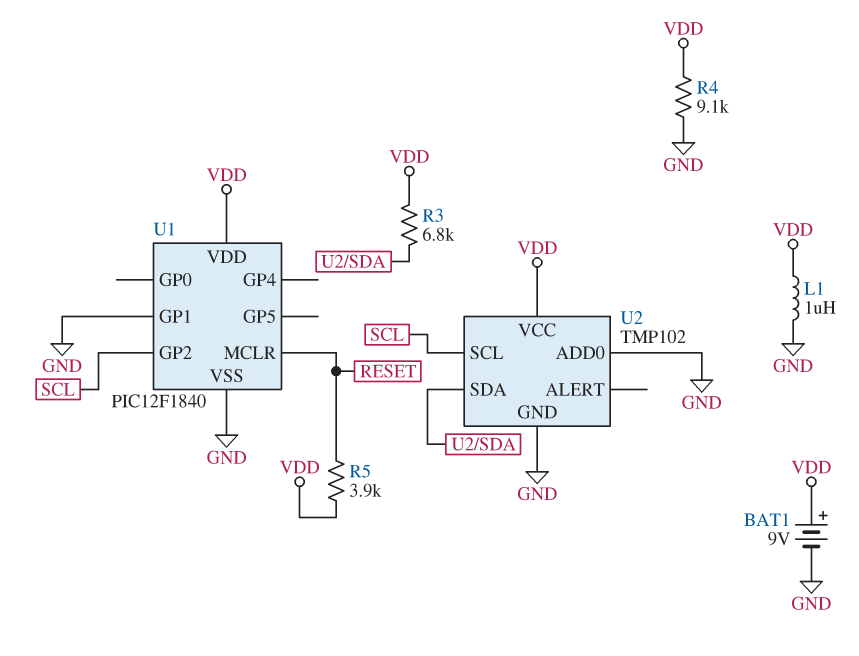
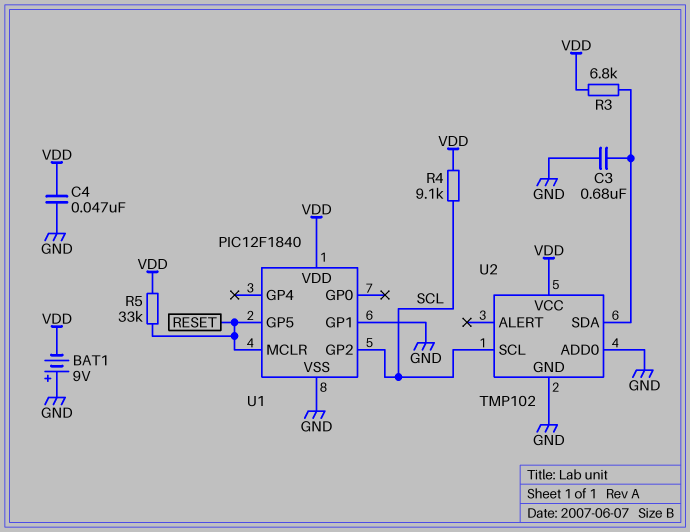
BAT1: 9V (plus VDD, minus GND) -> 9V (plus GND, minus VDD)
C3: none -> 680nF (GND, U2/SDA)
C4: none -> 47nF (GND, VDD)
L1: 1uH (GND, VDD) -> none
R4: 9.1k (GND, VDD) -> 9.1k (SCL, VDD)
R5: 3.9k (RESET, VDD) -> 33k (RESET, VDD)
U1 pin GP5: none -> RESET

